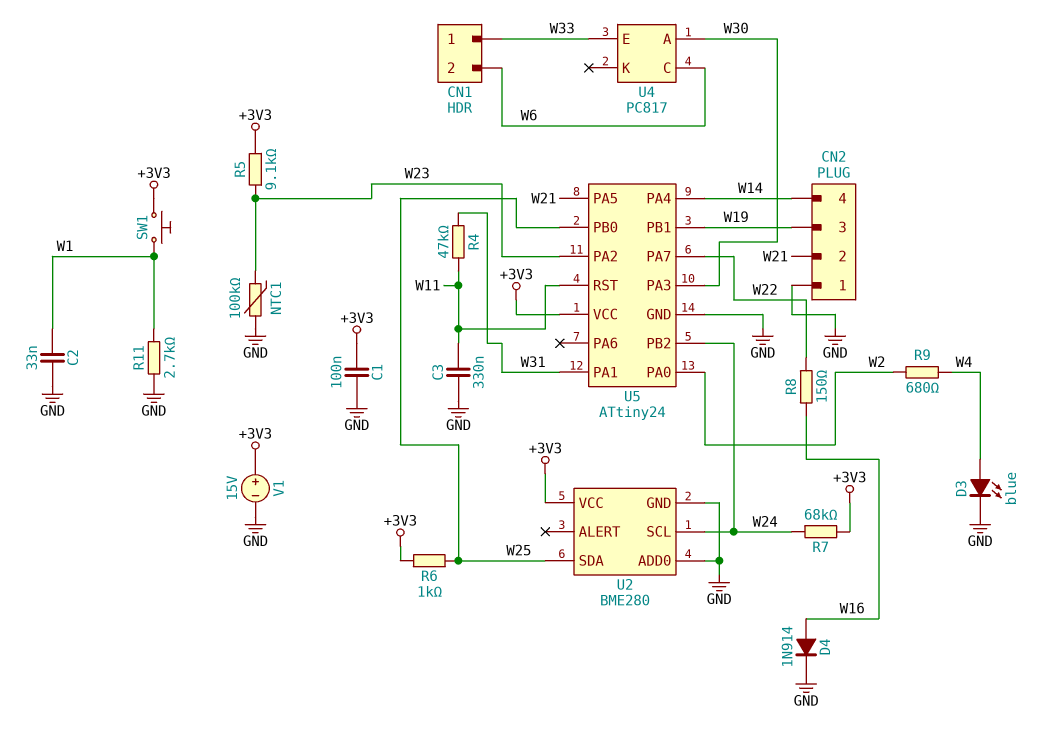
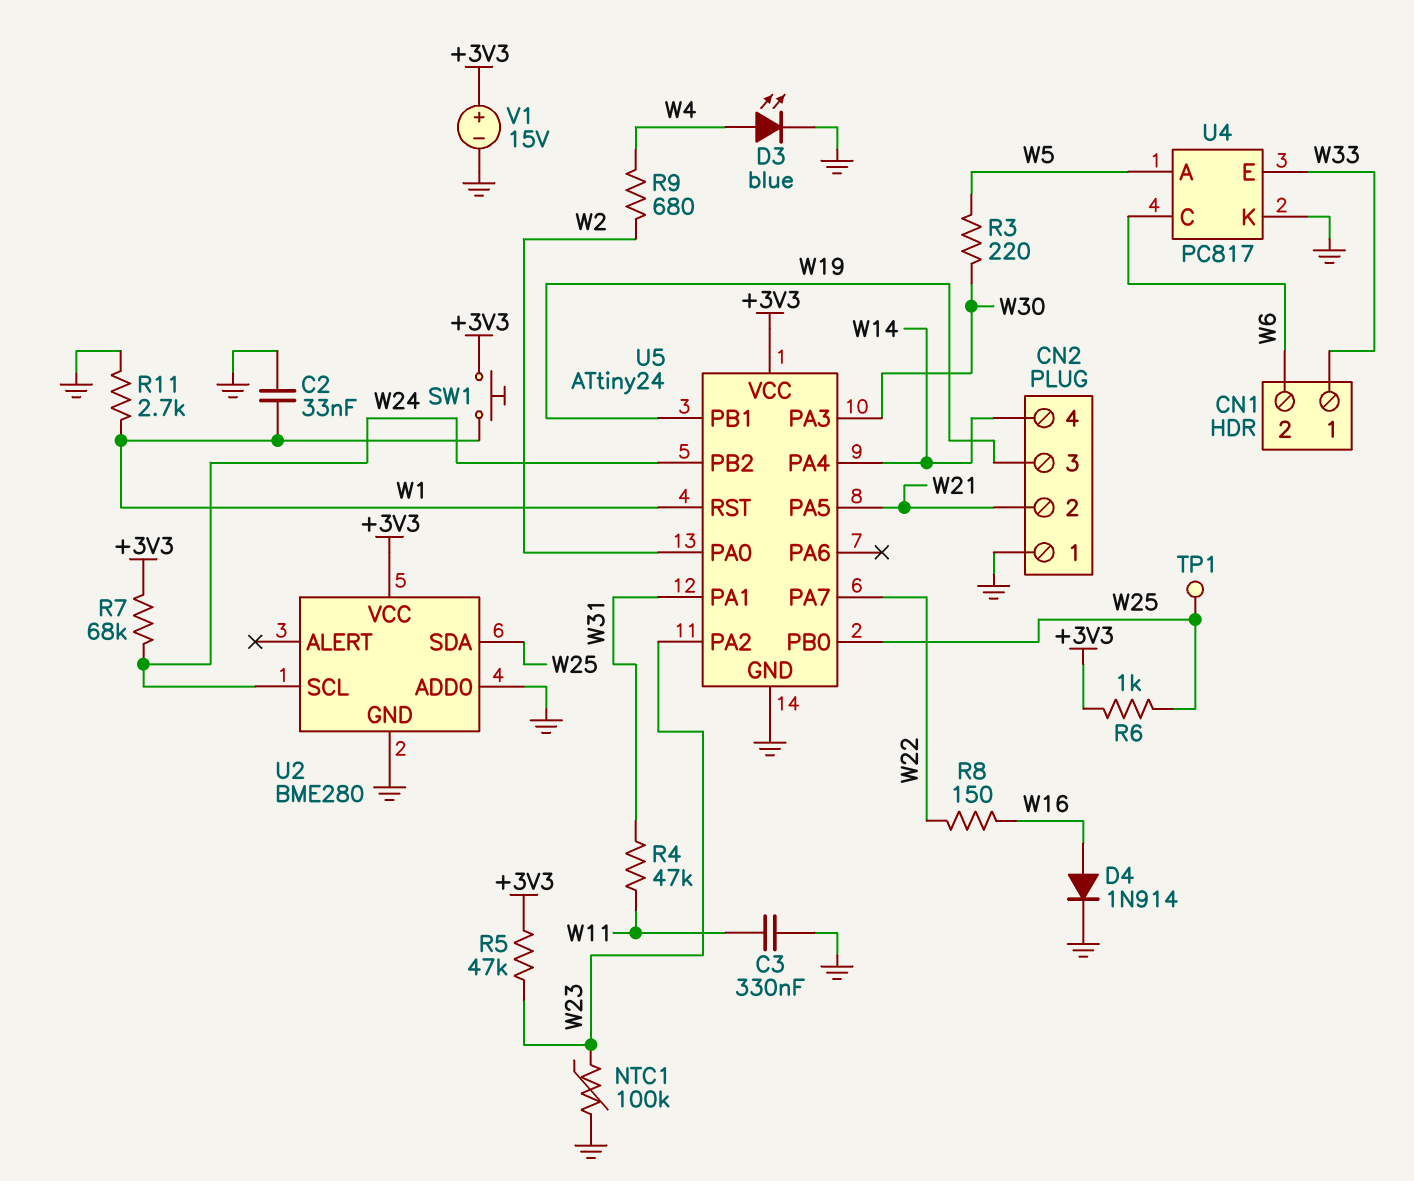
C1: 100nF (+3V3, GND) -> none
R3: none -> 220 (W5, W30)
R5: 9.1k (+3V3, W23) -> 47k (+3V3, W23)
TP1: none -> test point (W25)
U4 pin A: W30 -> W5
U4 pin K: none -> GND
U5 pin RST: W11 -> W1

